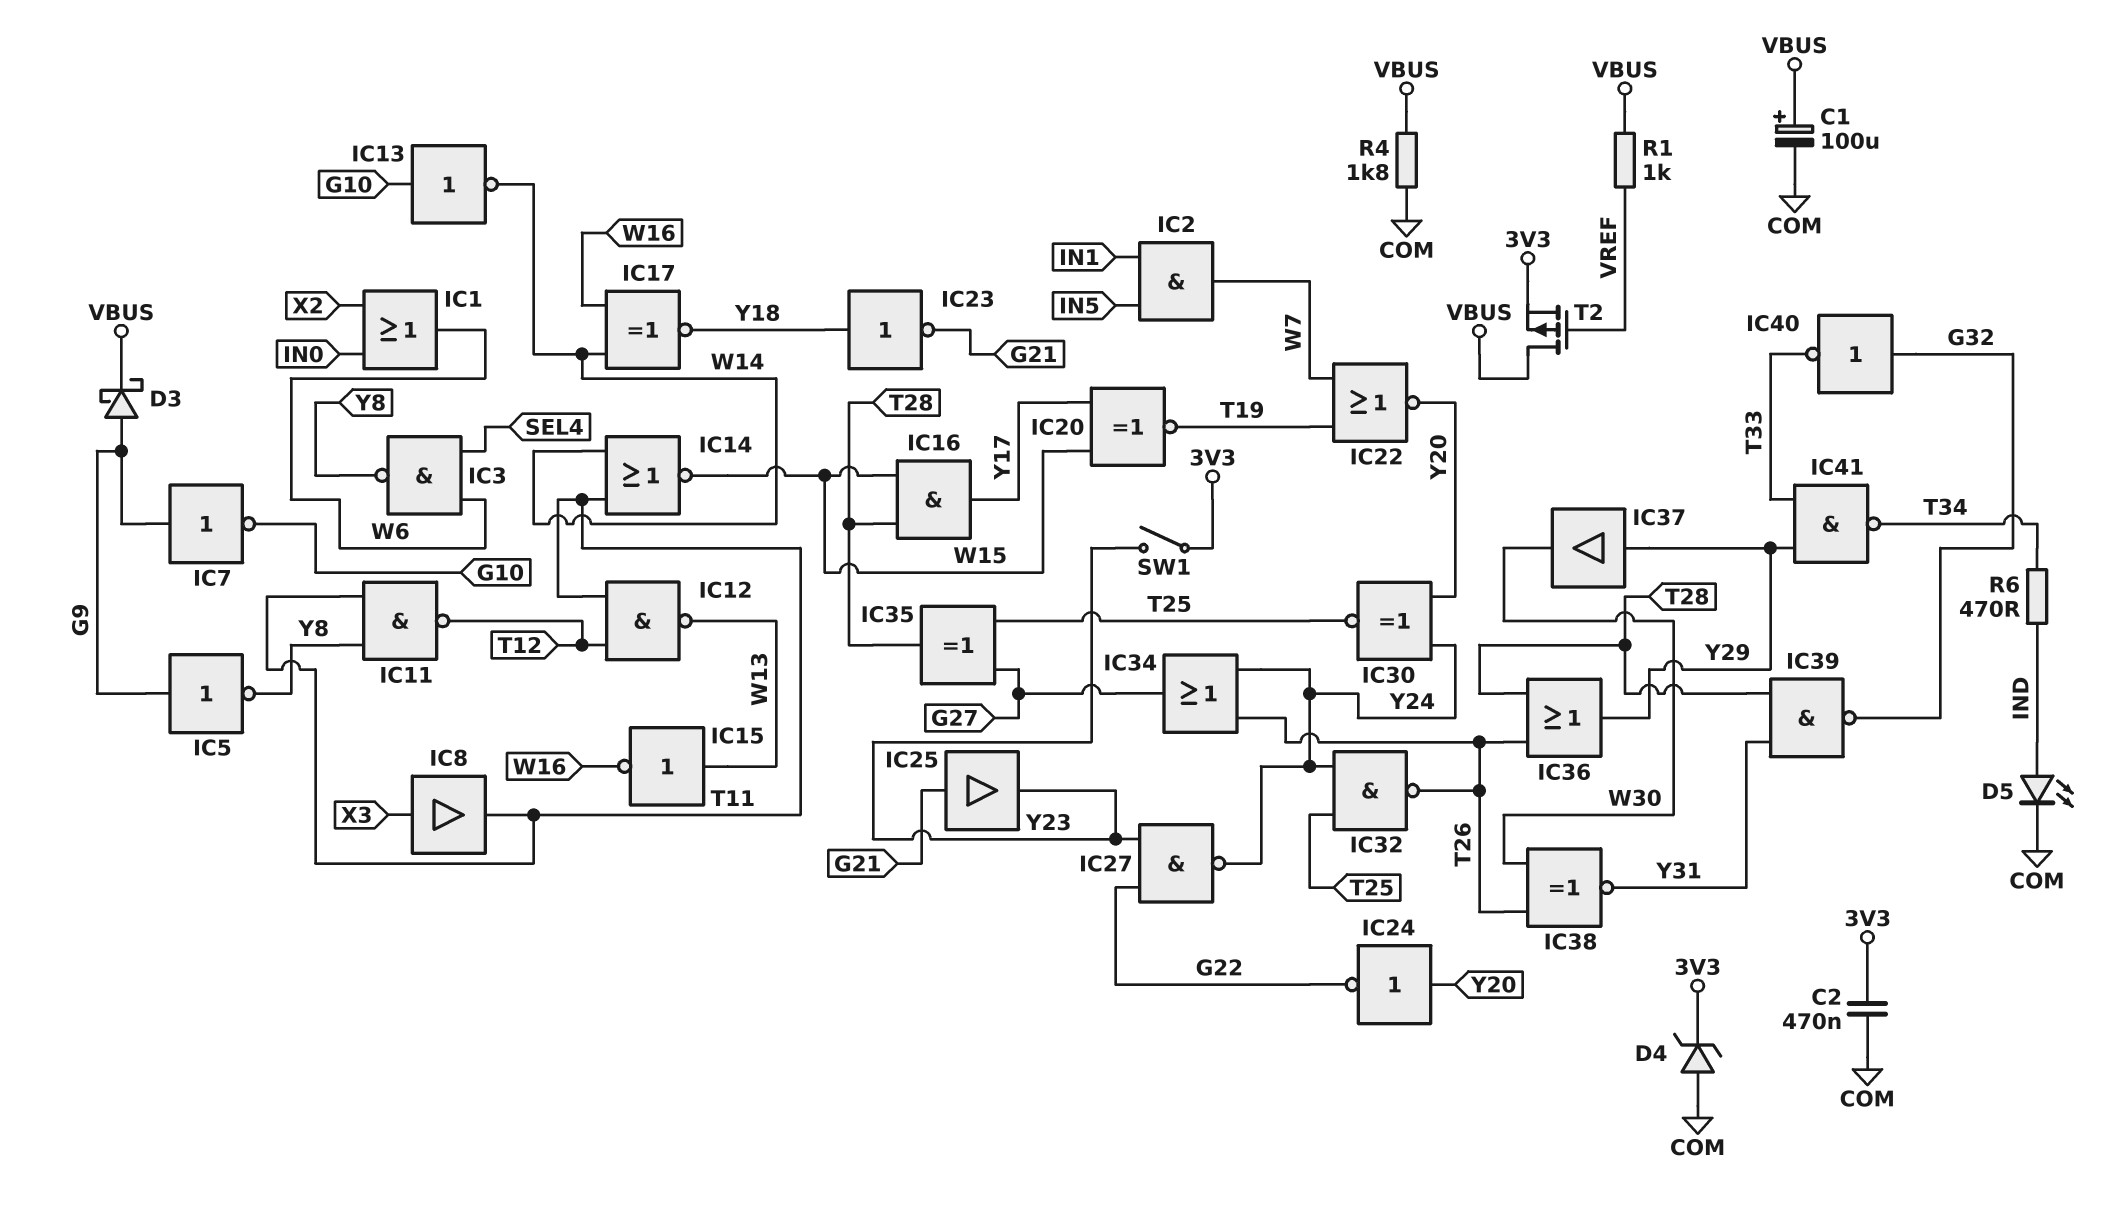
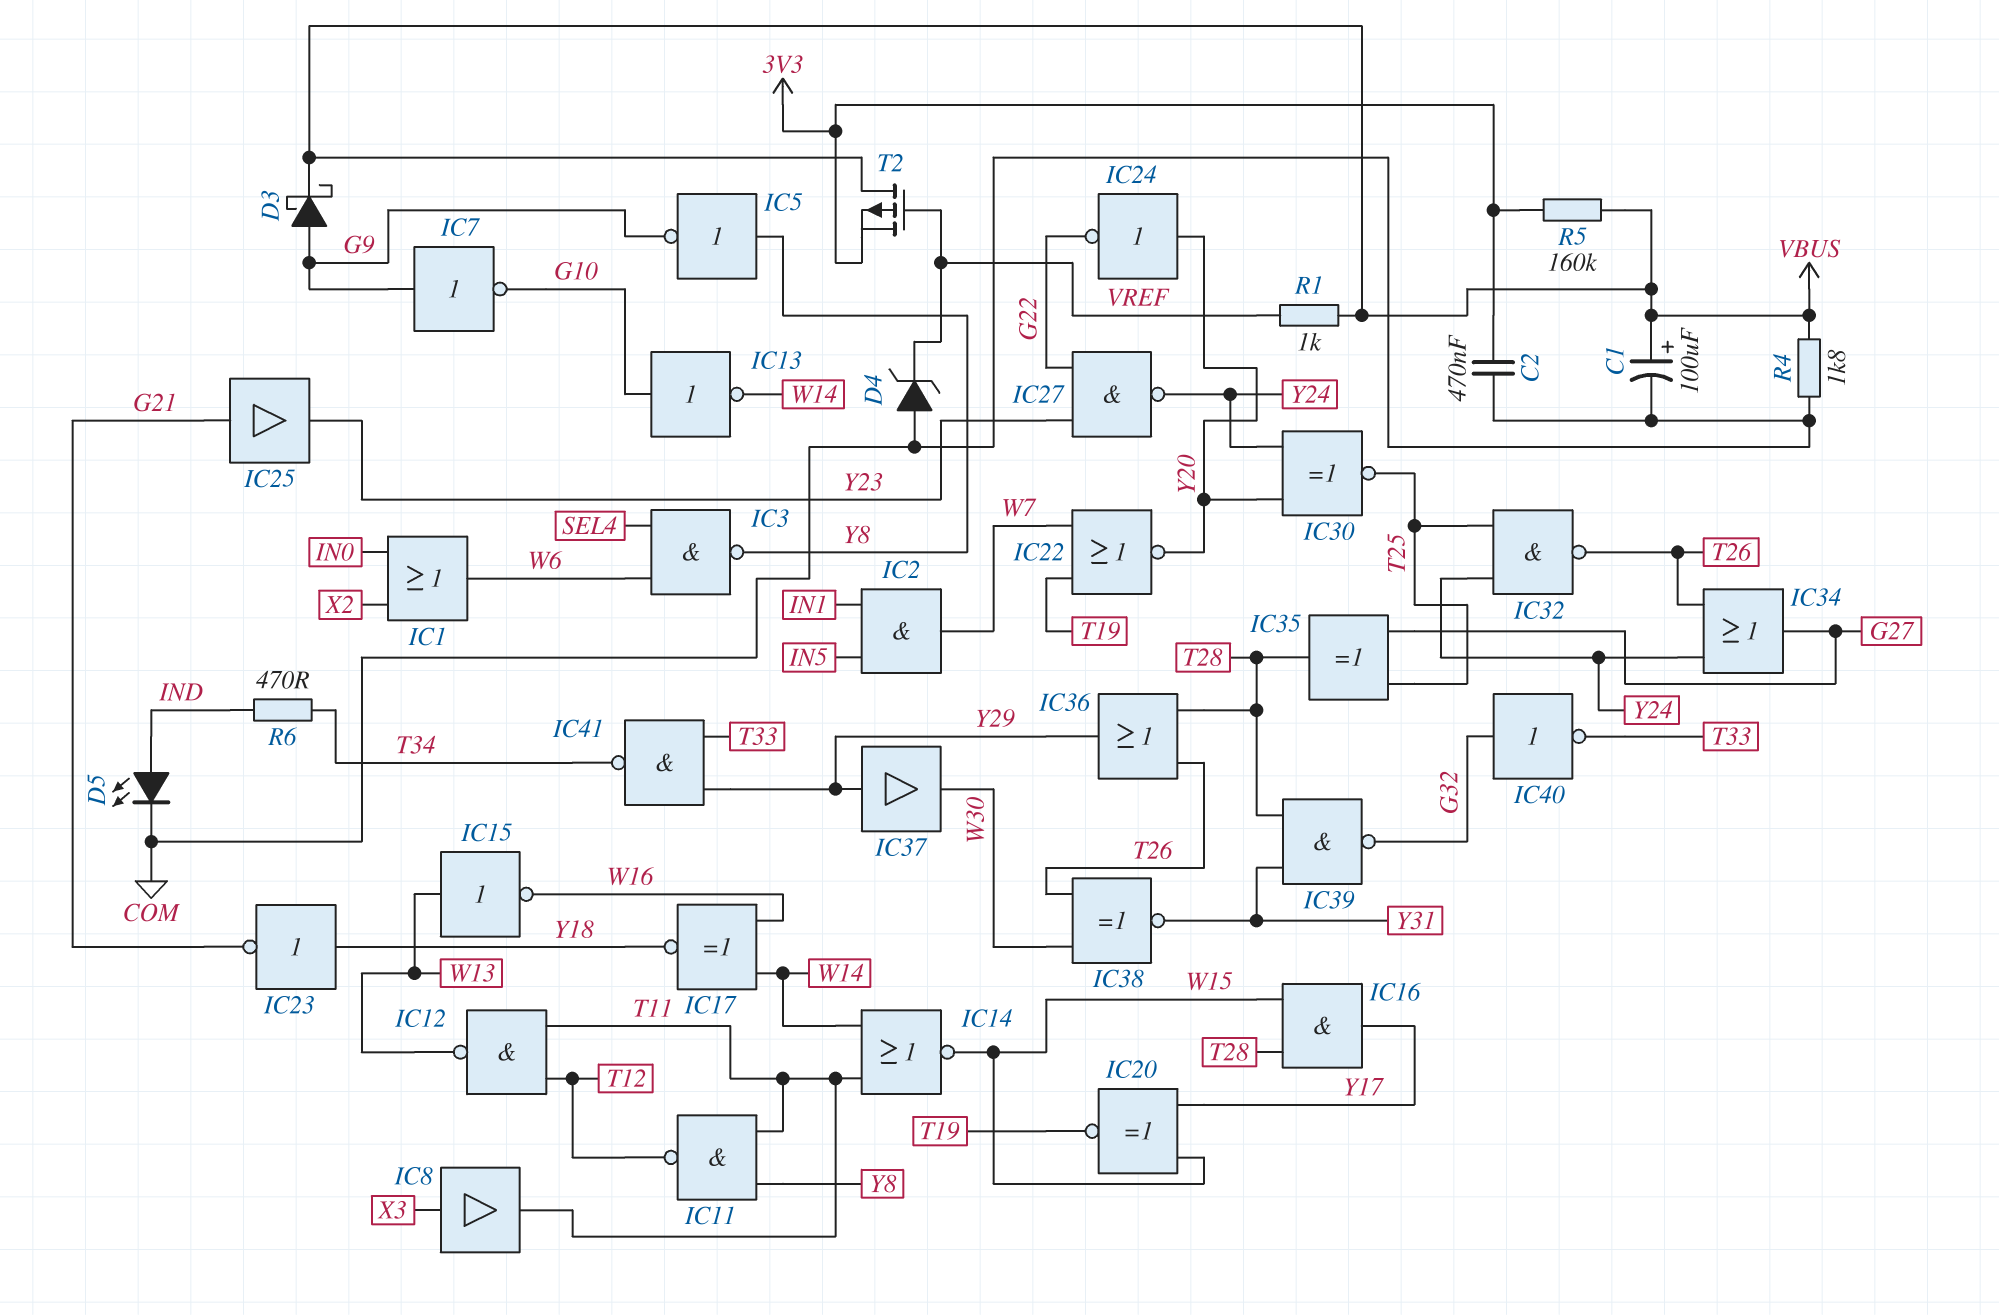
D4: zener (A COM, K 3V3) -> zener (A COM, K VREF)
IC5: NOT (in G9, out Y8) -> NOT (in Y8, out G9)
R5: none -> 160k (3V3, VBUS)
SW1: switch (3V3, Y23) -> none

